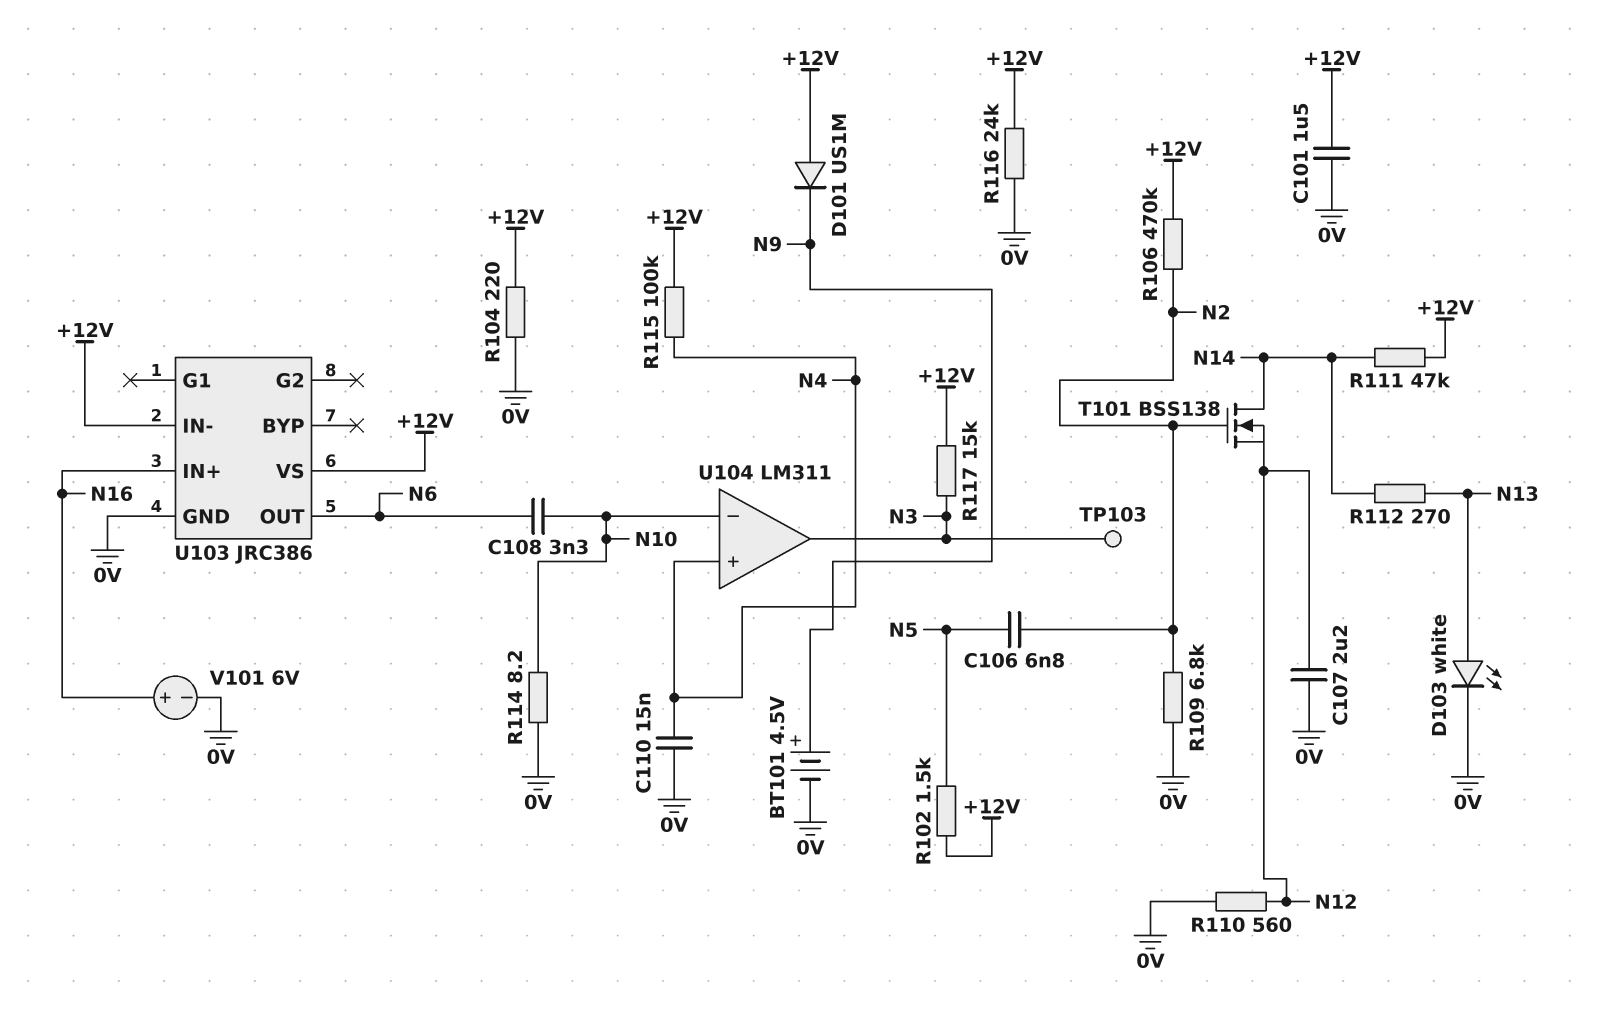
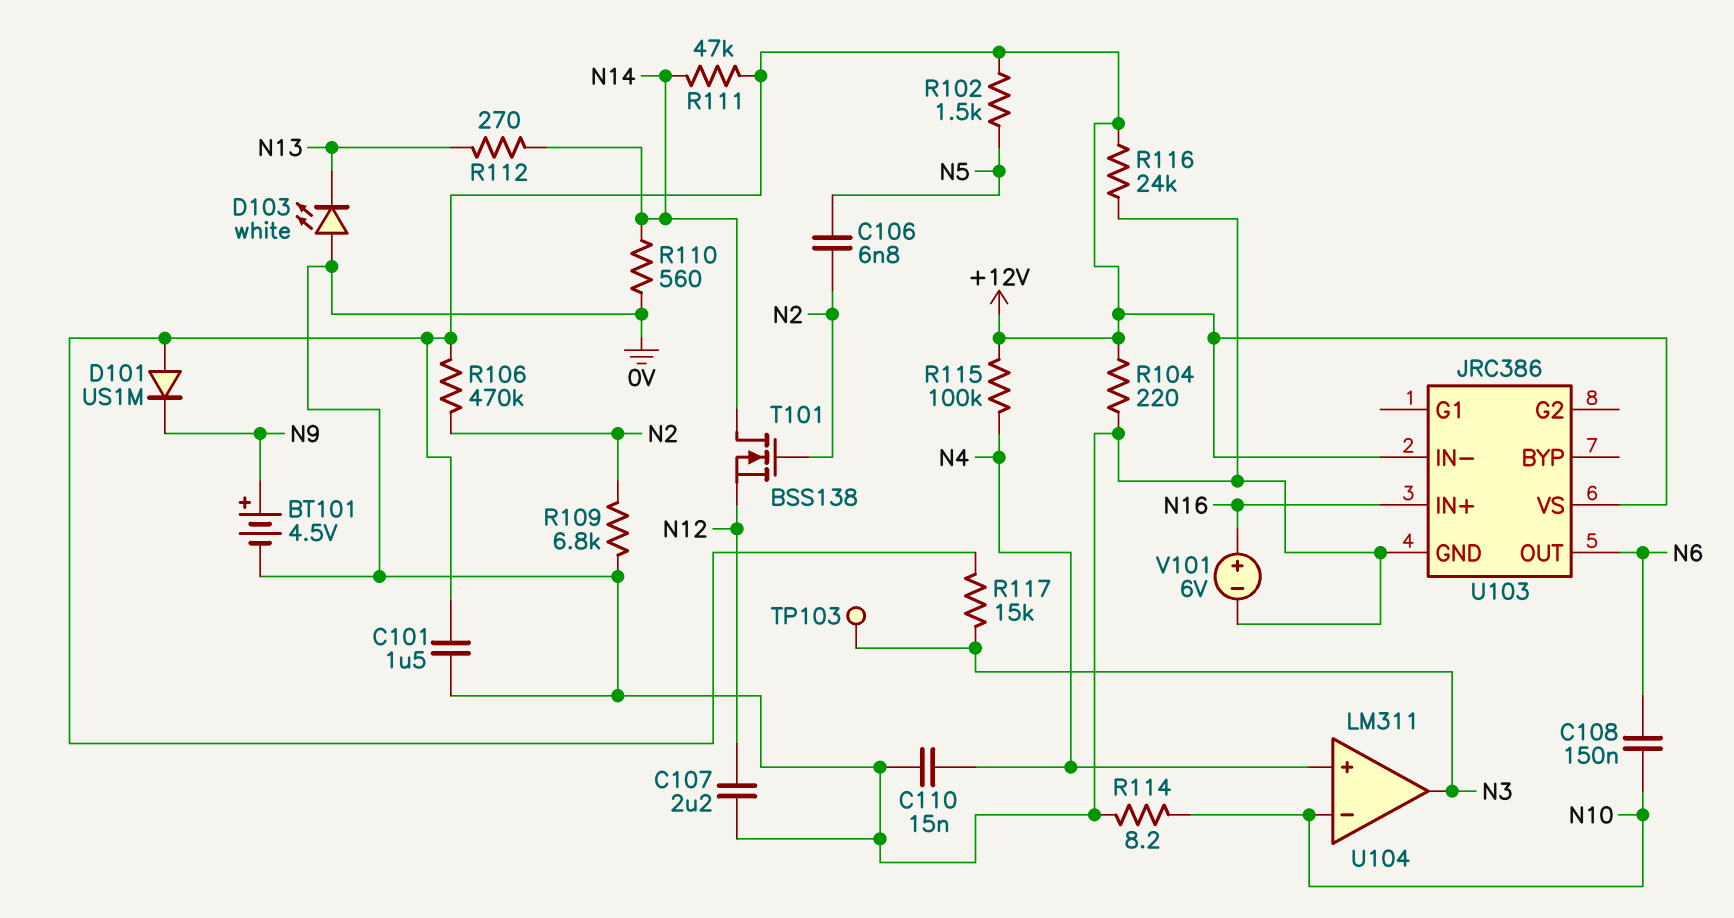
C108: 3.3nF (N6, N10) -> 150nF (N6, N10)
D103: LED white (A N13, K 0V) -> LED white (A 0V, K N13)
R110: 560 (0V, N12) -> 560 (0V, N14)

